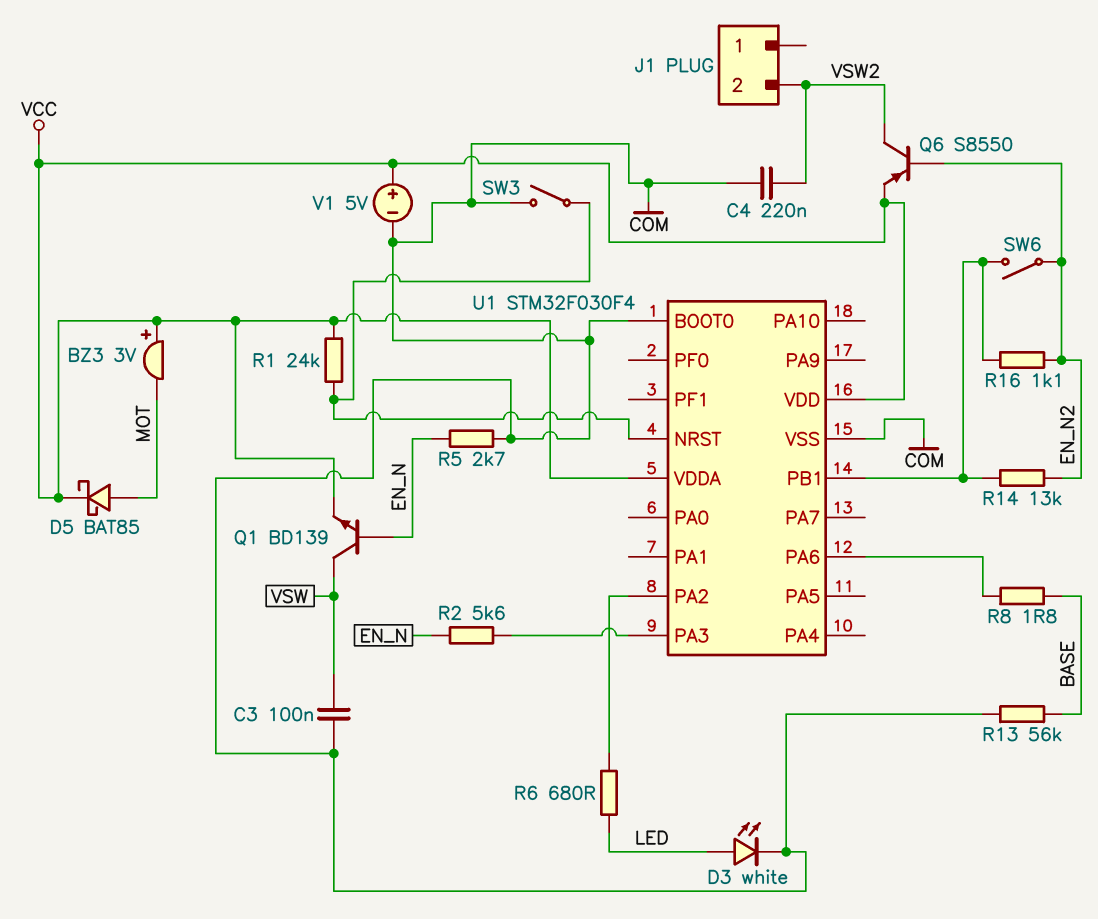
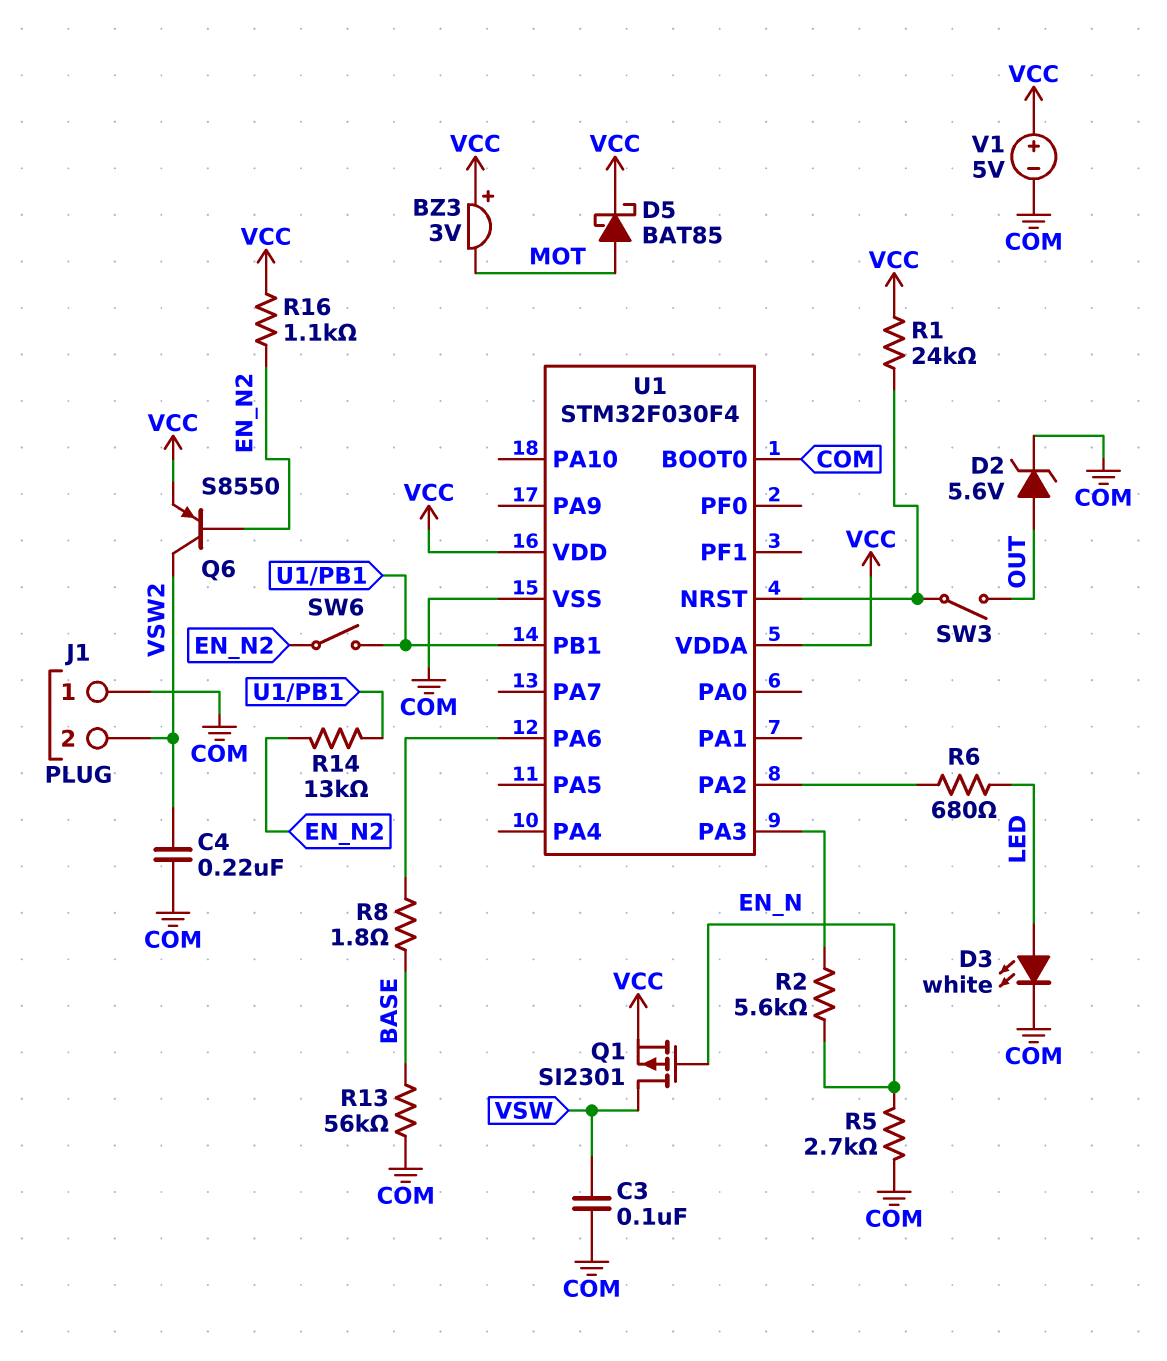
D2: none -> zener 5.6V (A OUT, K COM)
J1 pin 1: none -> COM
Q1: NPN BD139 (B EN_N, C VSW, E VCC) -> PMOS SI2301 (G EN_N, D VSW, S VCC)
R16: 1.1k (EN_N2, U1/PB1) -> 1.1k (EN_N2, VCC)
SW3: switch (COM, U1/NRST) -> switch (OUT, U1/NRST)

